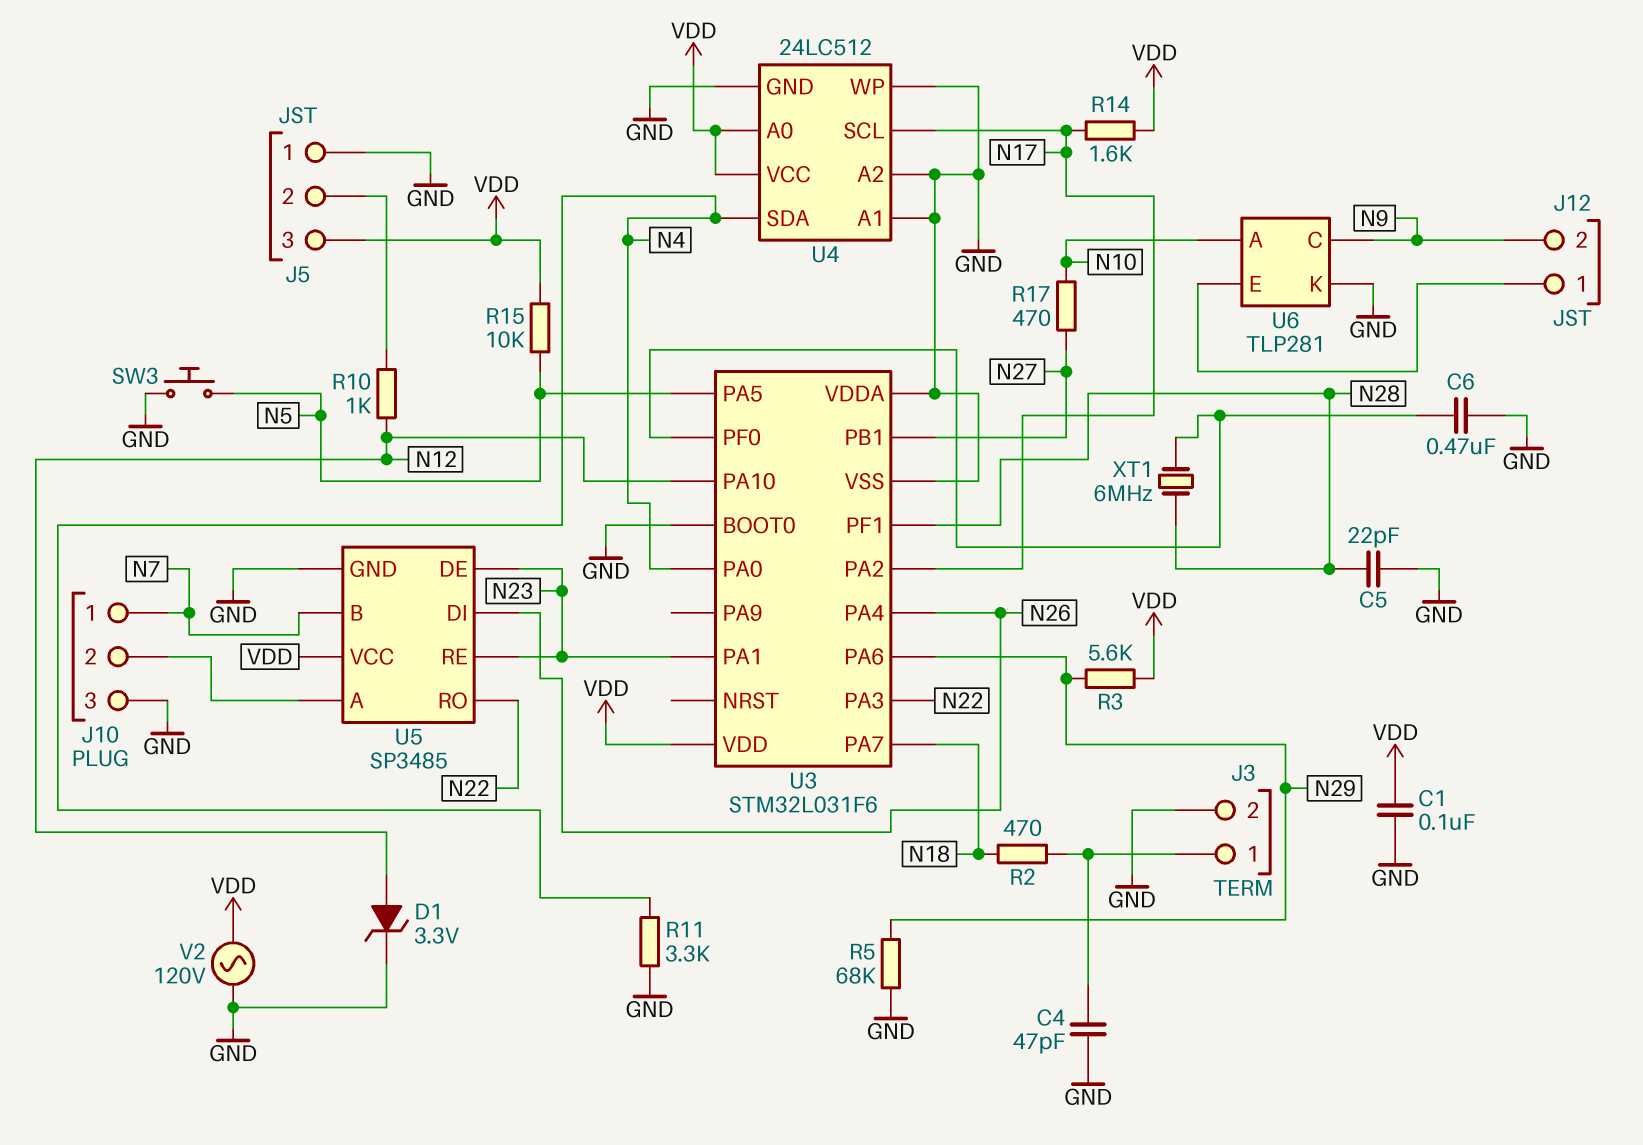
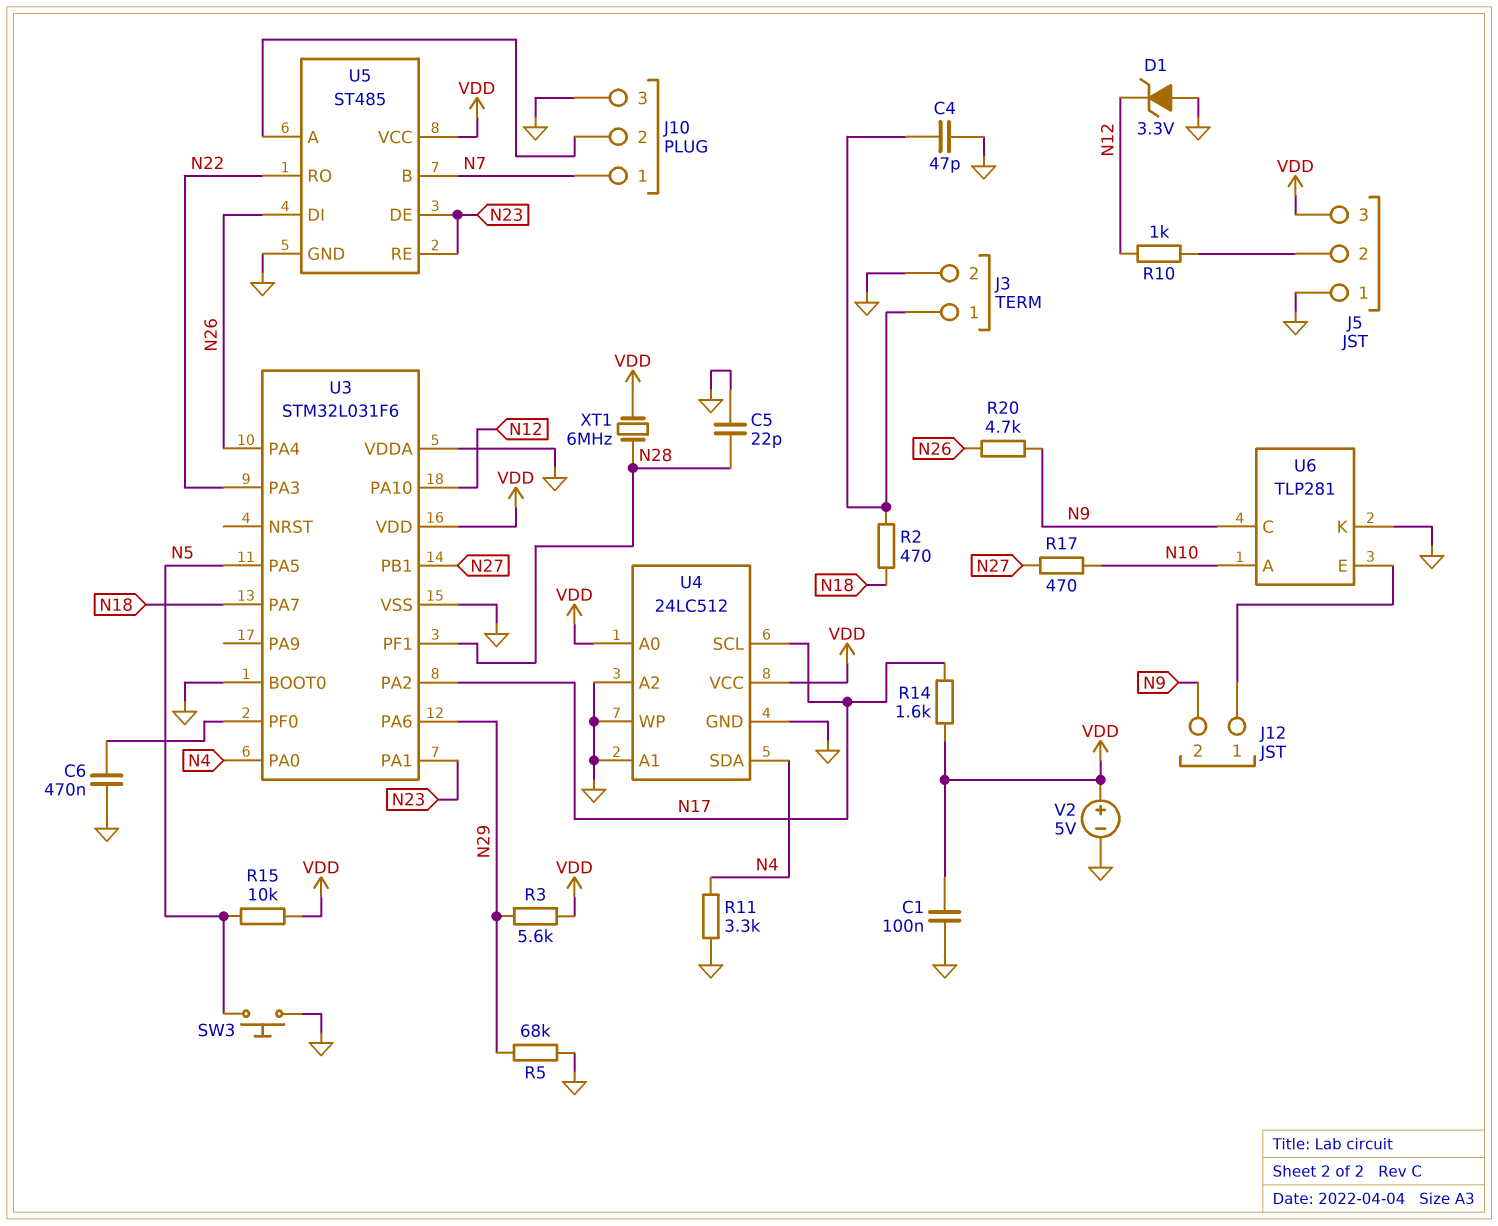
D1: zener 3.3V (A N12, K GND) -> zener 3.3V (A GND, K N12)
R20: none -> 4.7k (N9, N26)
U5: SP3485 -> ST485
V2: AC 120V (GND, VDD) -> 5V (plus VDD, minus GND)
XT1: 6MHz (N28, U3/PF0) -> 6MHz (N28, VDD)

